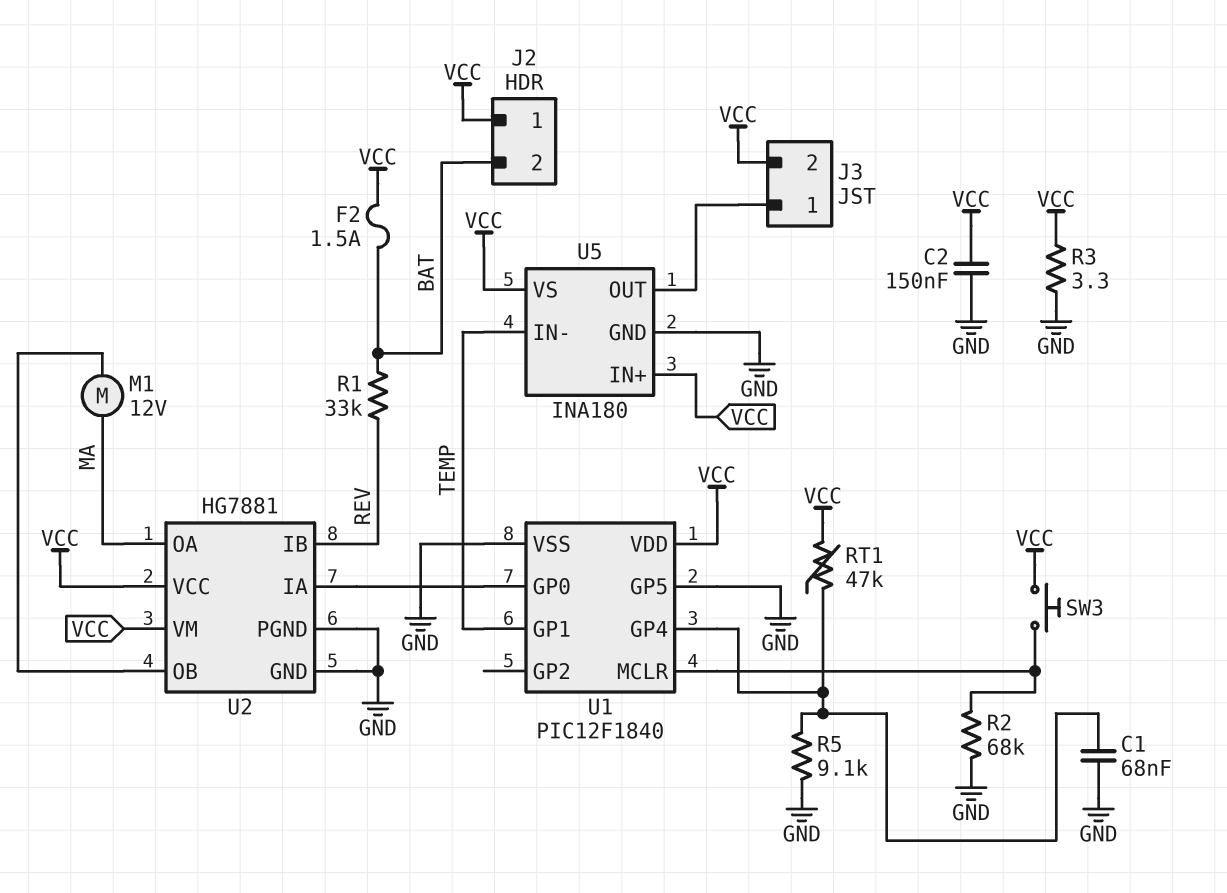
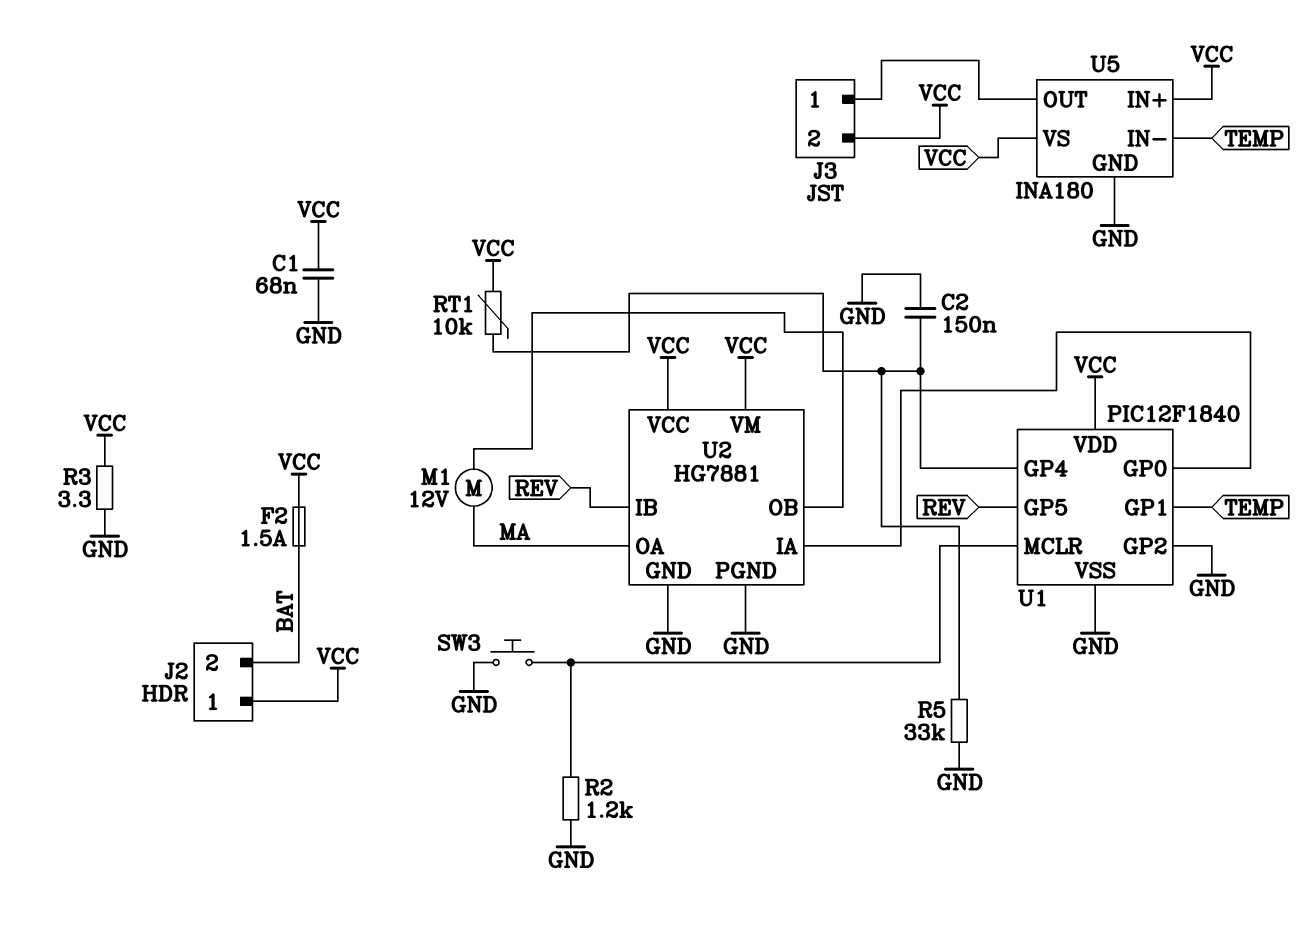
C1: 68nF (GND, U1/GP4) -> 68nF (GND, VCC)
C2: 150nF (GND, VCC) -> 150nF (GND, U1/GP4)
R1: 33k (BAT, REV) -> none
R2: 68k (GND, U1/MCLR) -> 1.2k (GND, U1/MCLR)
R5: 9.1k (GND, U1/GP4) -> 33k (GND, U1/GP4)
RT1: 47k (U1/GP4, VCC) -> 10k (U1/GP4, VCC)
SW3: button (U1/MCLR, VCC) -> button (GND, U1/MCLR)
U1 pin GP2: none -> GND
U1 pin GP5: GND -> REV

